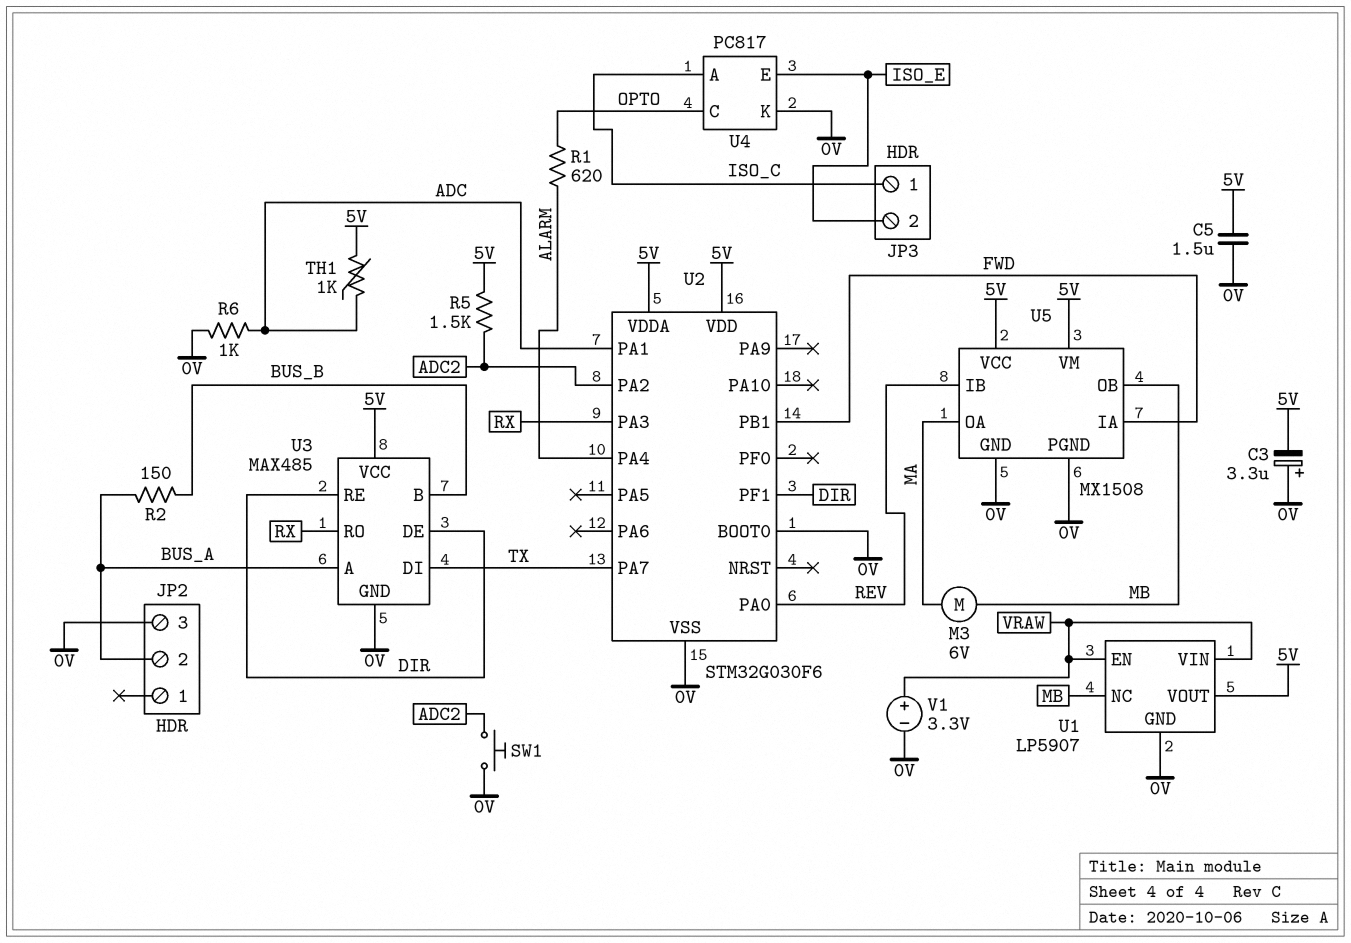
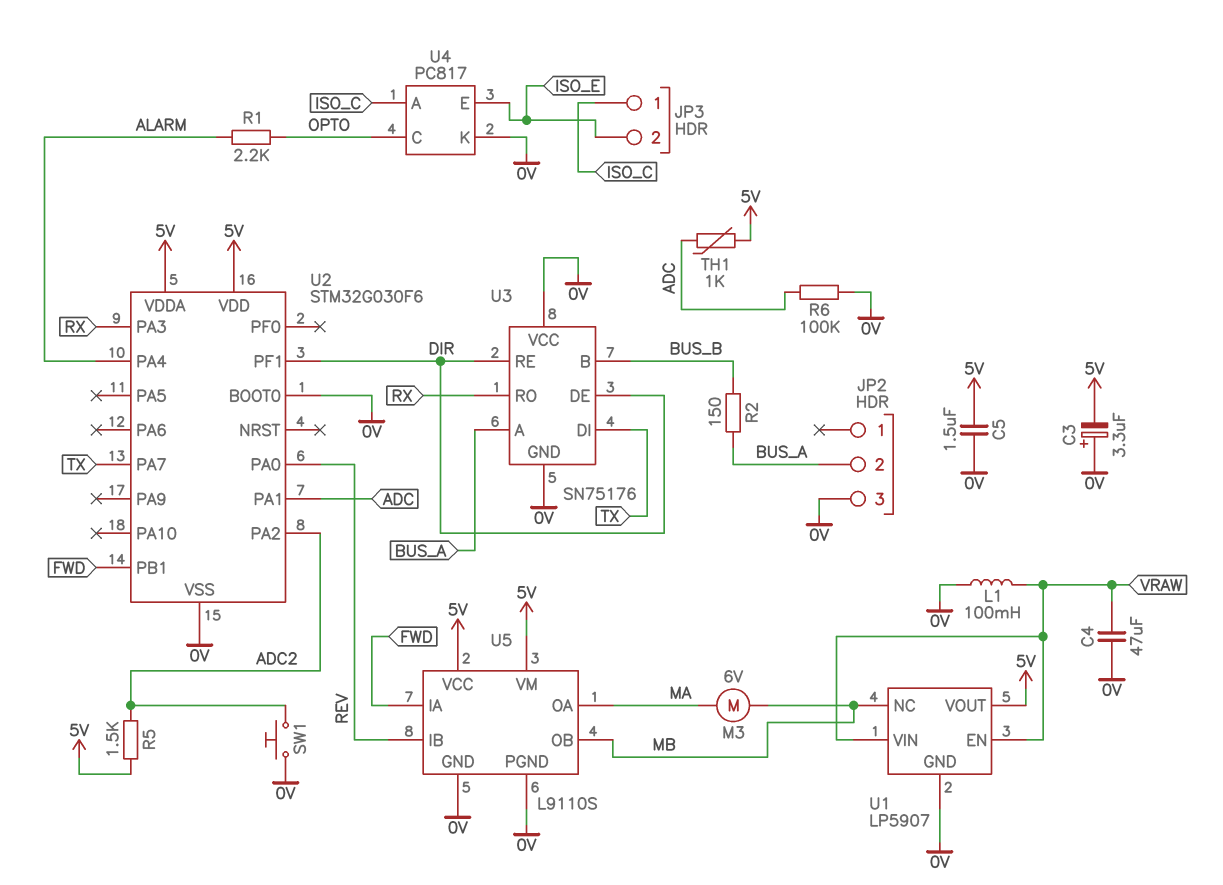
C4: none -> 47uF (0V, VRAW)
L1: none -> 100mH (0V, VRAW)
R1: 620 (ALARM, OPTO) -> 2.2k (ALARM, OPTO)
R6: 1k (0V, ADC) -> 100k (0V, ADC)
U3: MAX485 -> SN75176
U3 pin VCC: 5V -> 0V
U5: MX1508 -> L9110S
V1: 3.3V (plus VRAW, minus 0V) -> none

